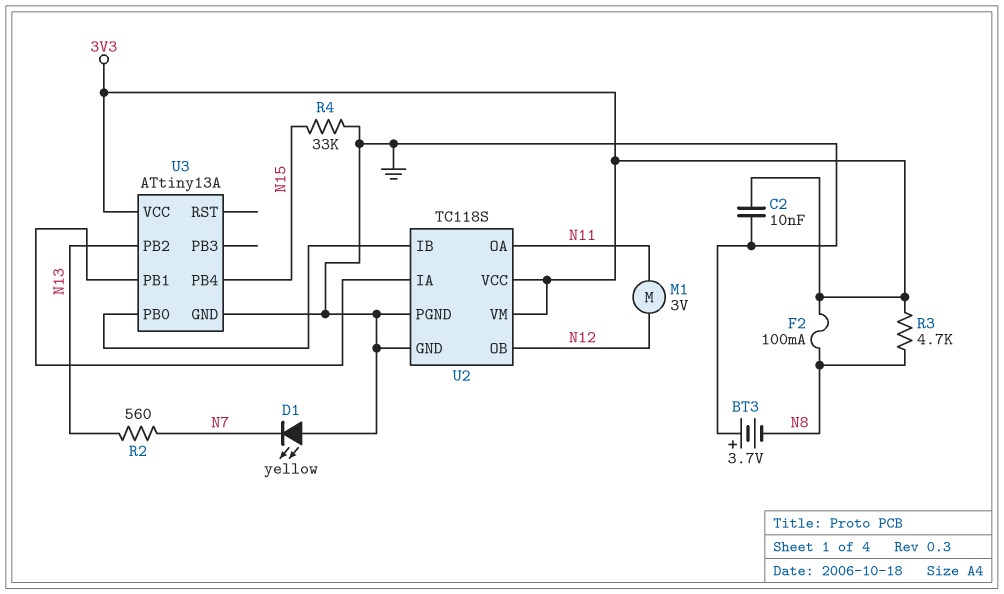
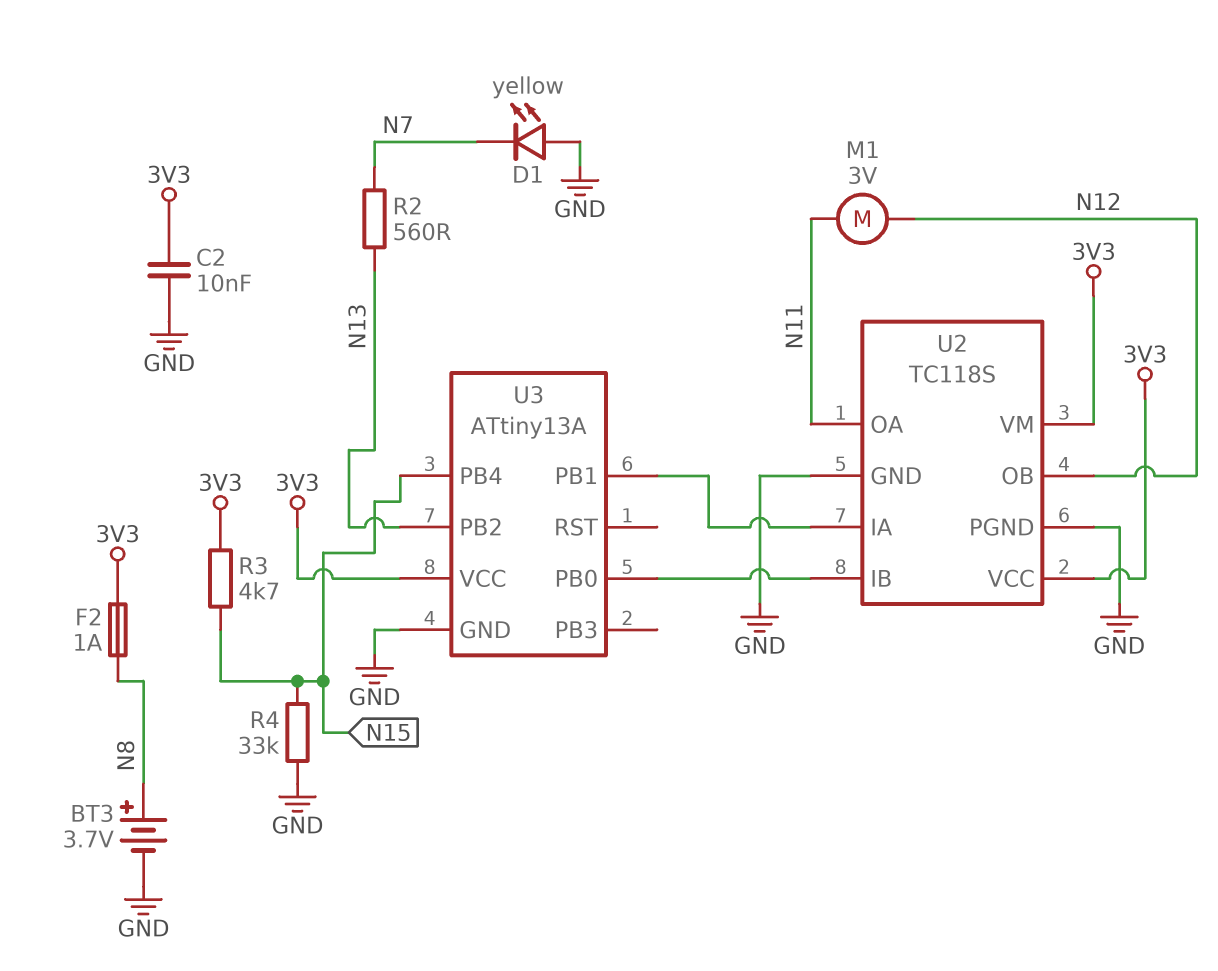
BT3: 3.7V (plus GND, minus N8) -> 3.7V (plus N8, minus GND)
F2: 100mA (3V3, N8) -> 1A (3V3, N8)
R3: 4.7k (3V3, N8) -> 4.7k (3V3, N15)

